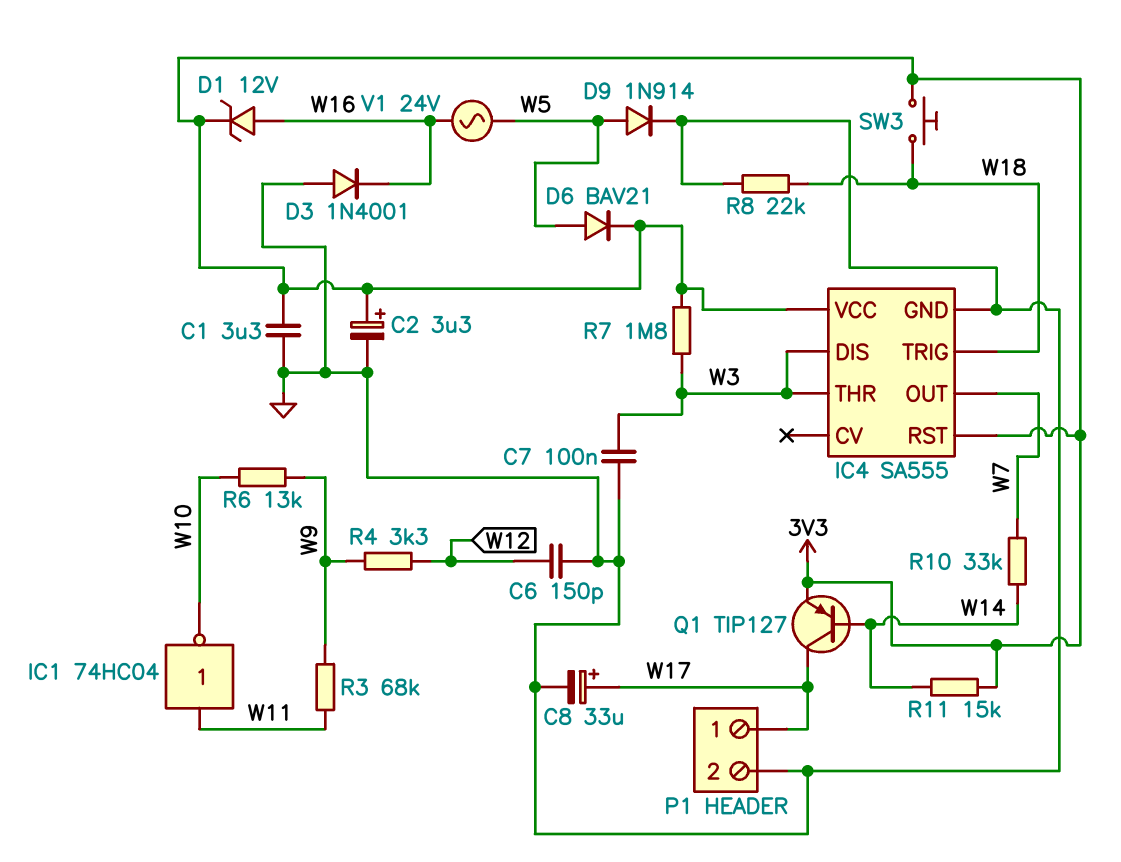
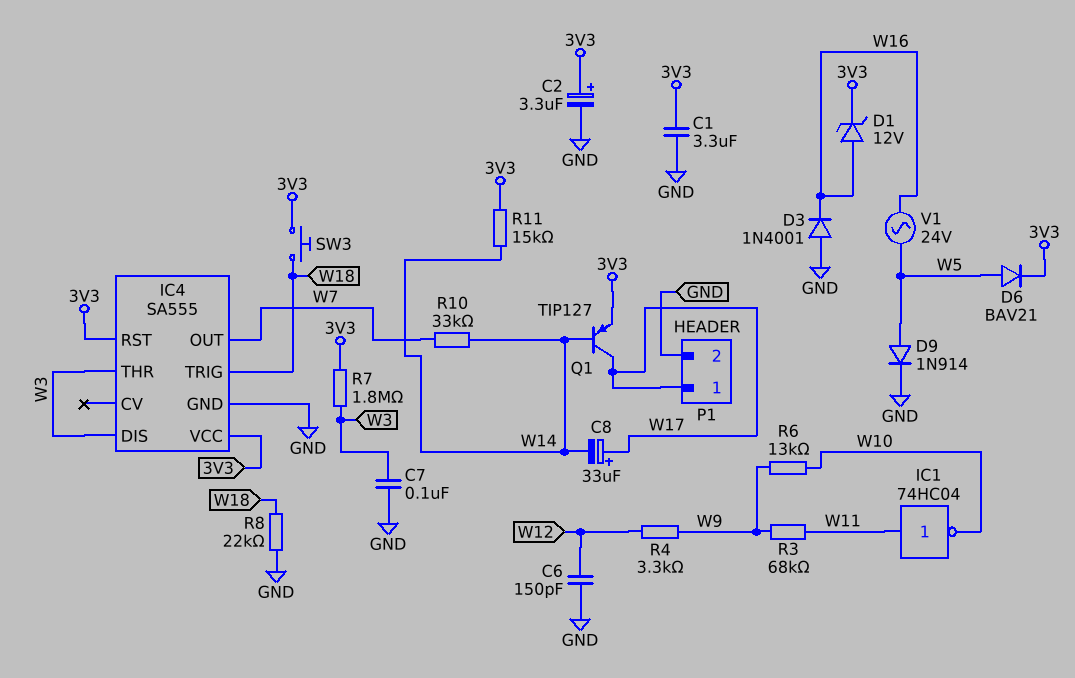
C8: 33uF (plus W17, minus GND) -> 33uF (plus W17, minus W14)

